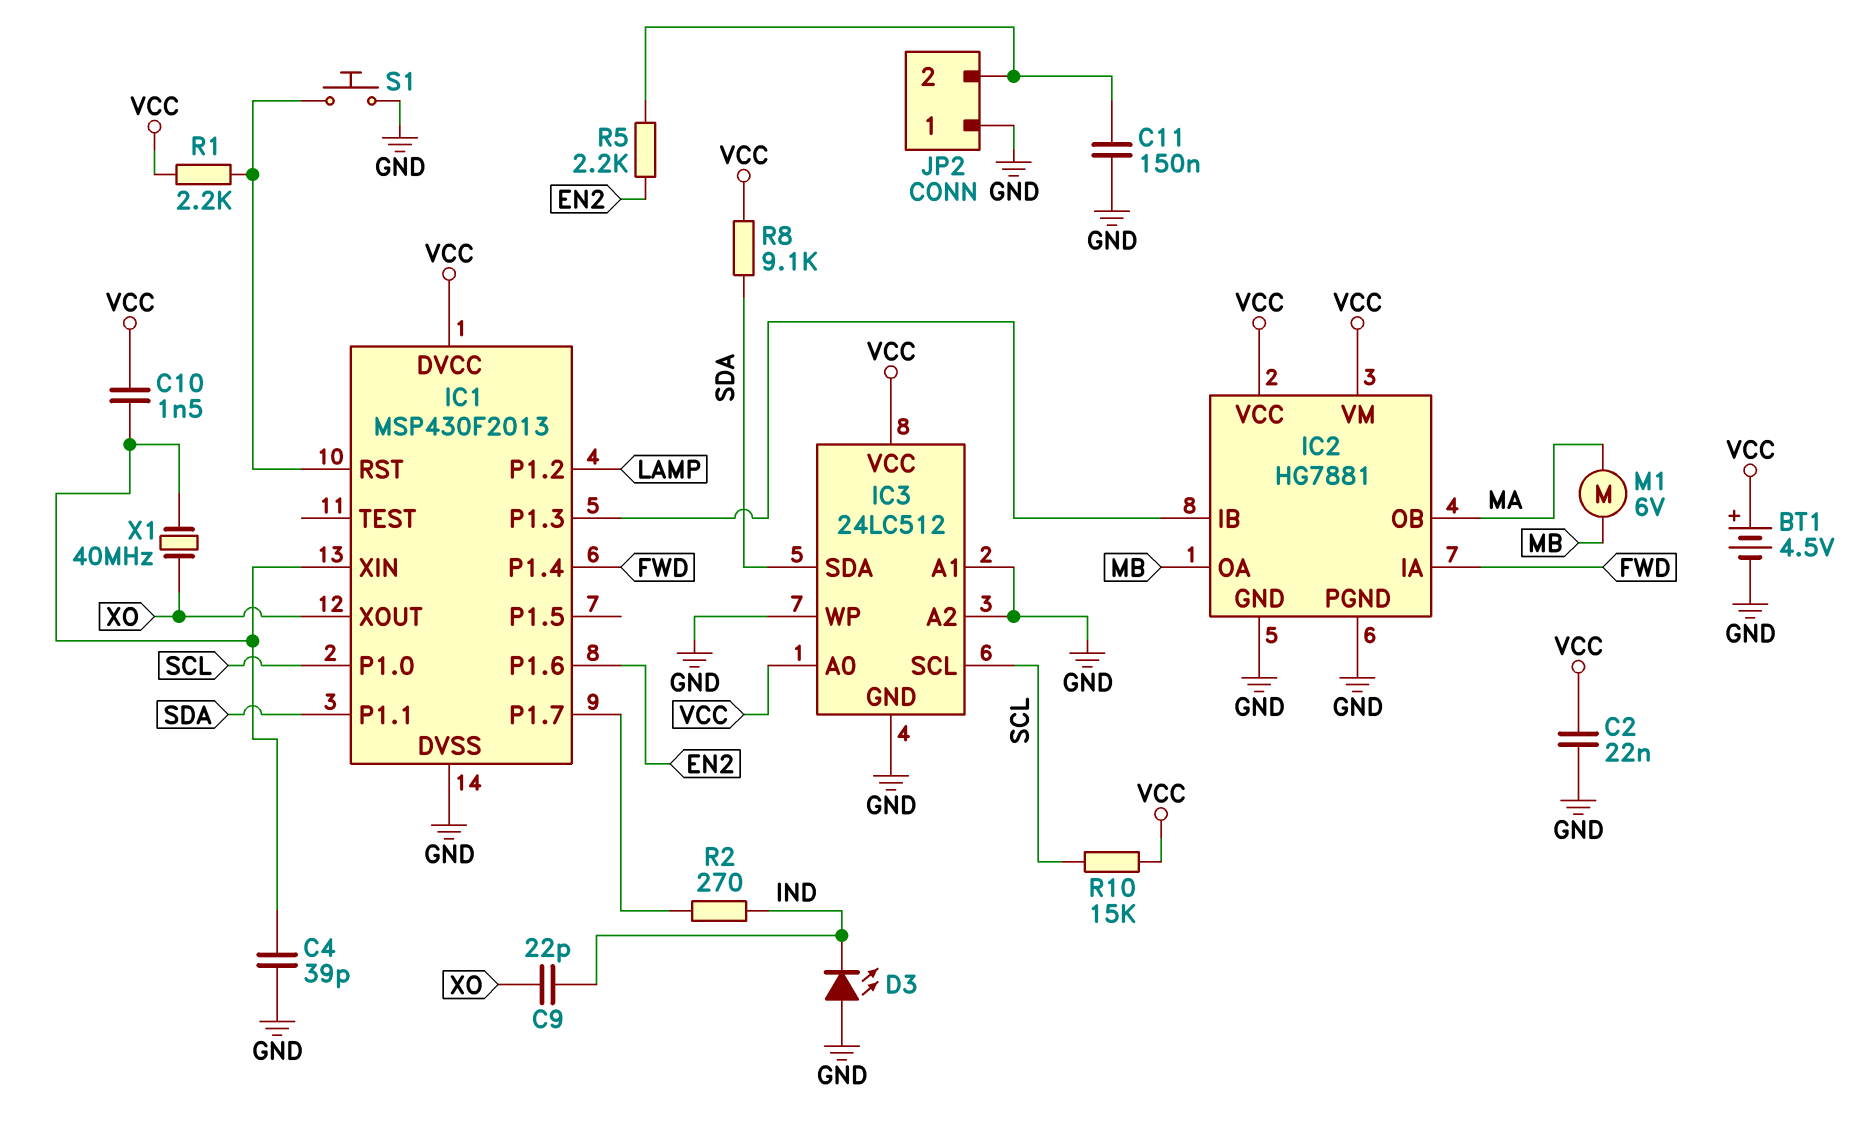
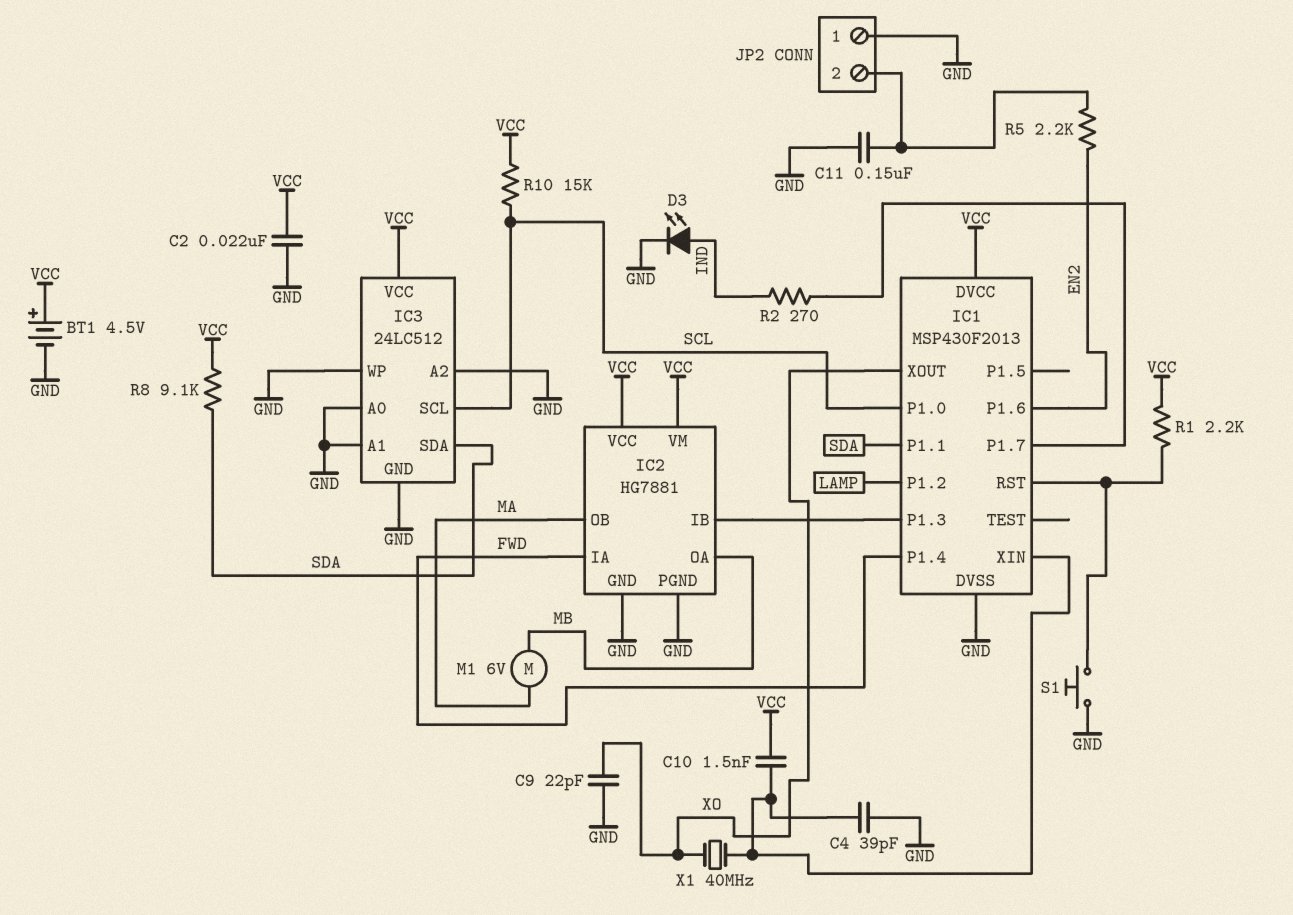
C9: 22pF (IND, XO) -> 22pF (GND, XO)
D3: LED (A GND, K IND) -> LED (A IND, K GND)
IC3 pin A0: VCC -> GND

